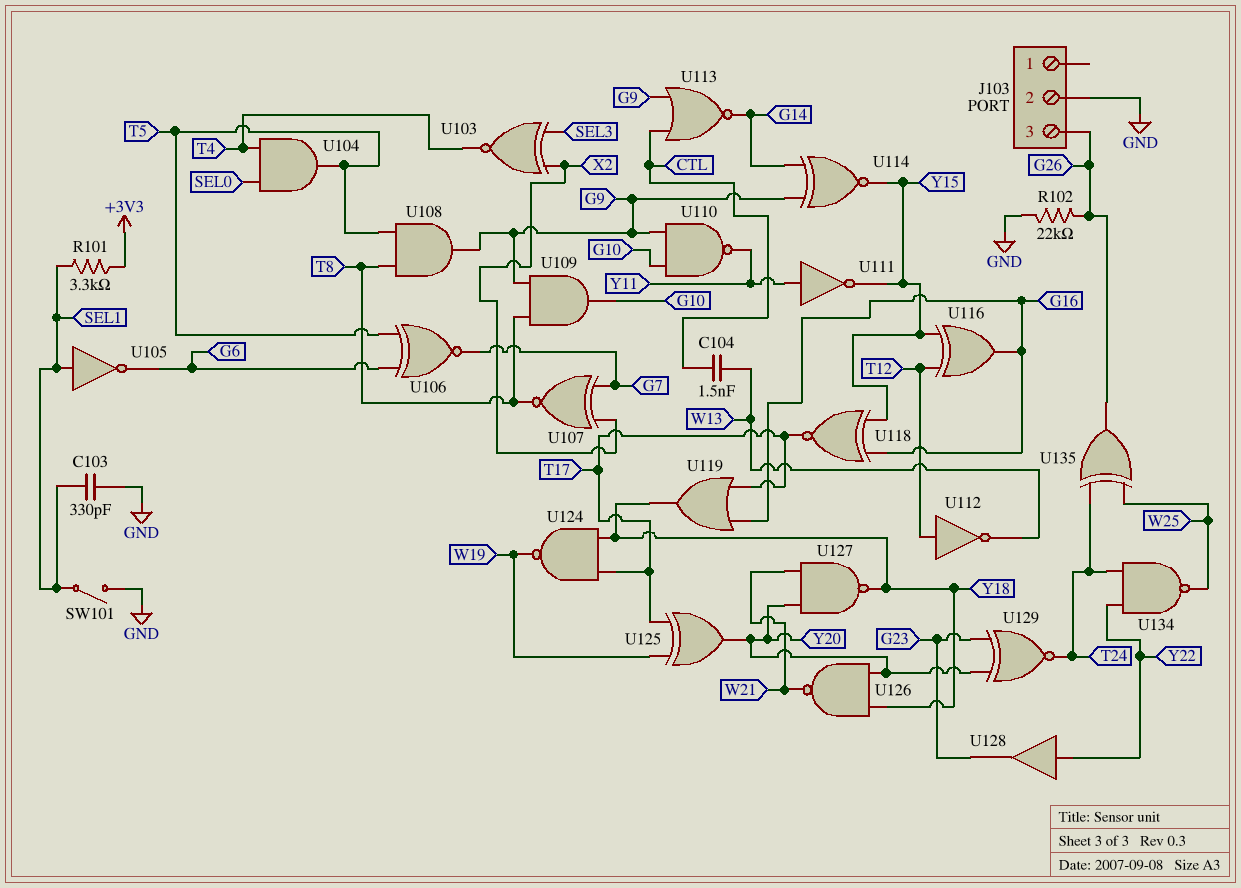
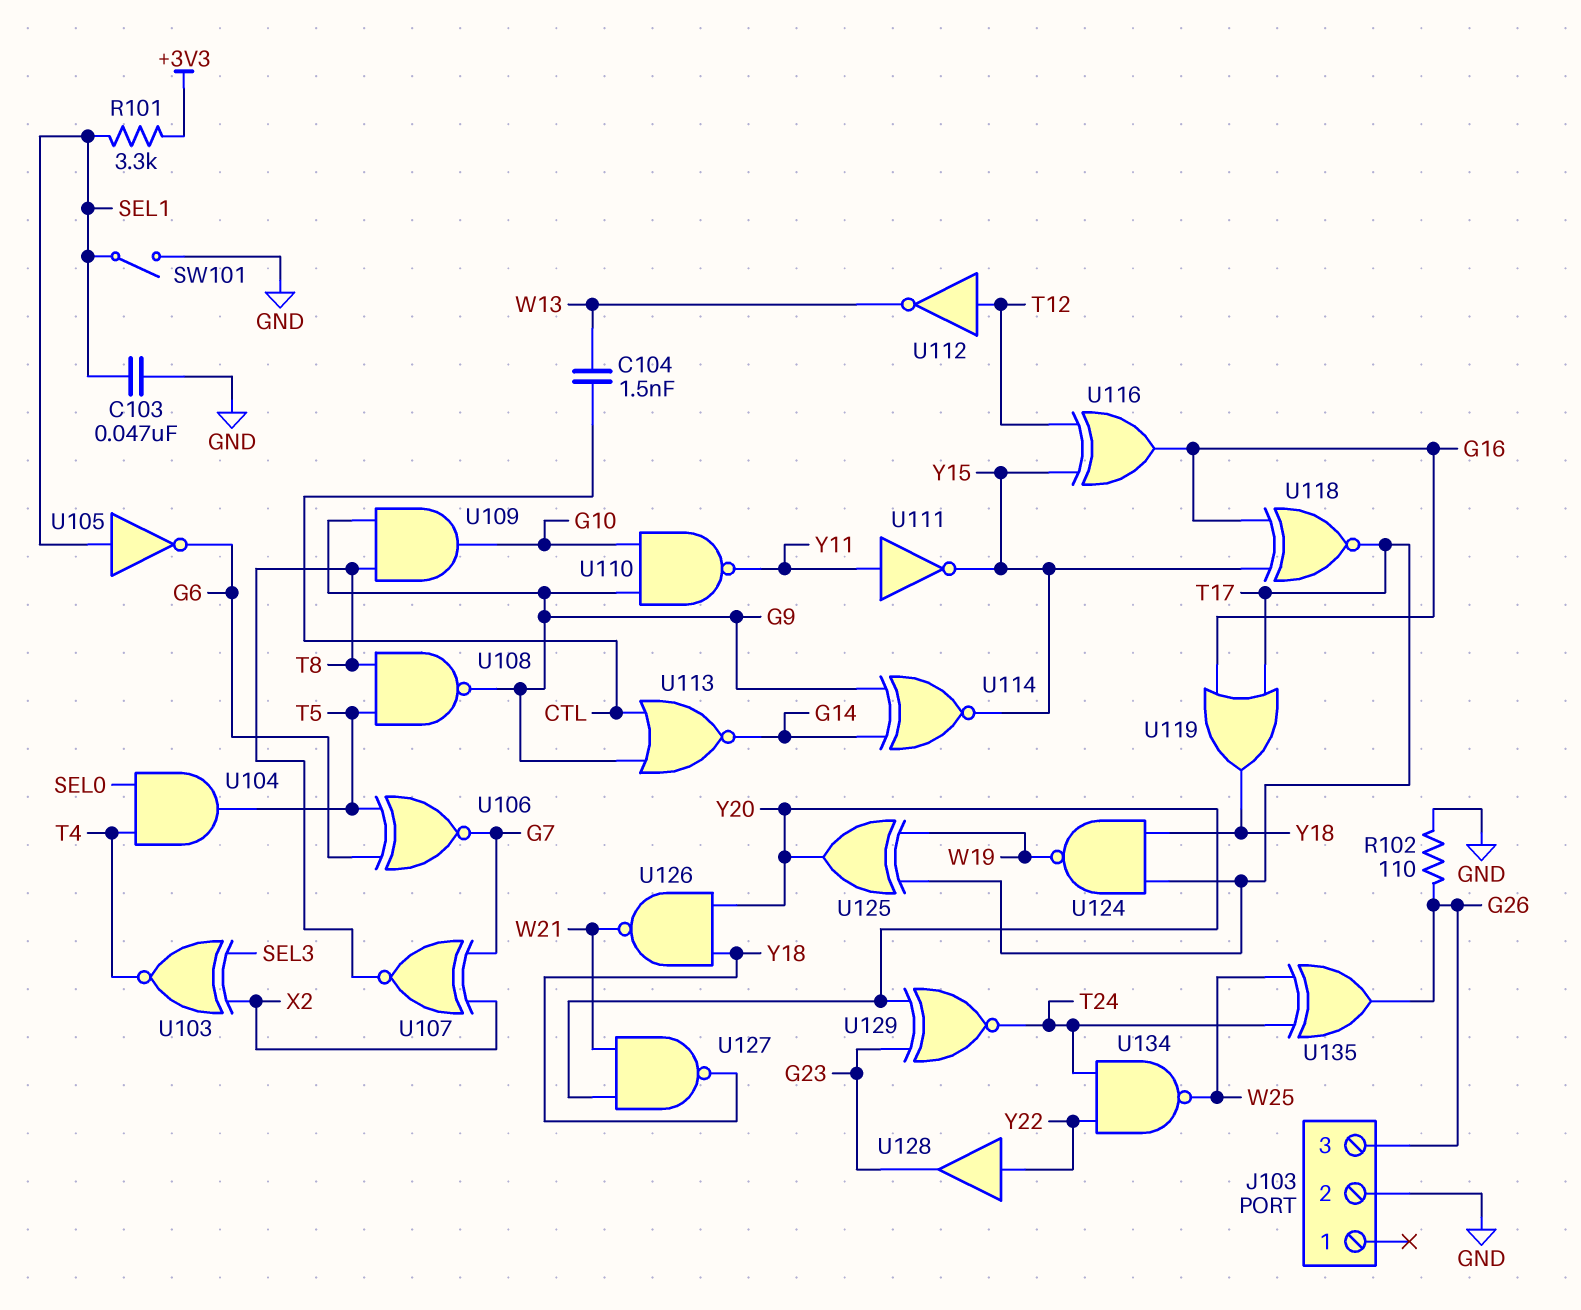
C103: 330pF (GND, SEL1) -> 47nF (GND, SEL1)
R102: 22k (G26, GND) -> 110 (G26, GND)
U108: AND (in T5, in T8, out G9) -> NAND (in T5, in T8, out G9)

